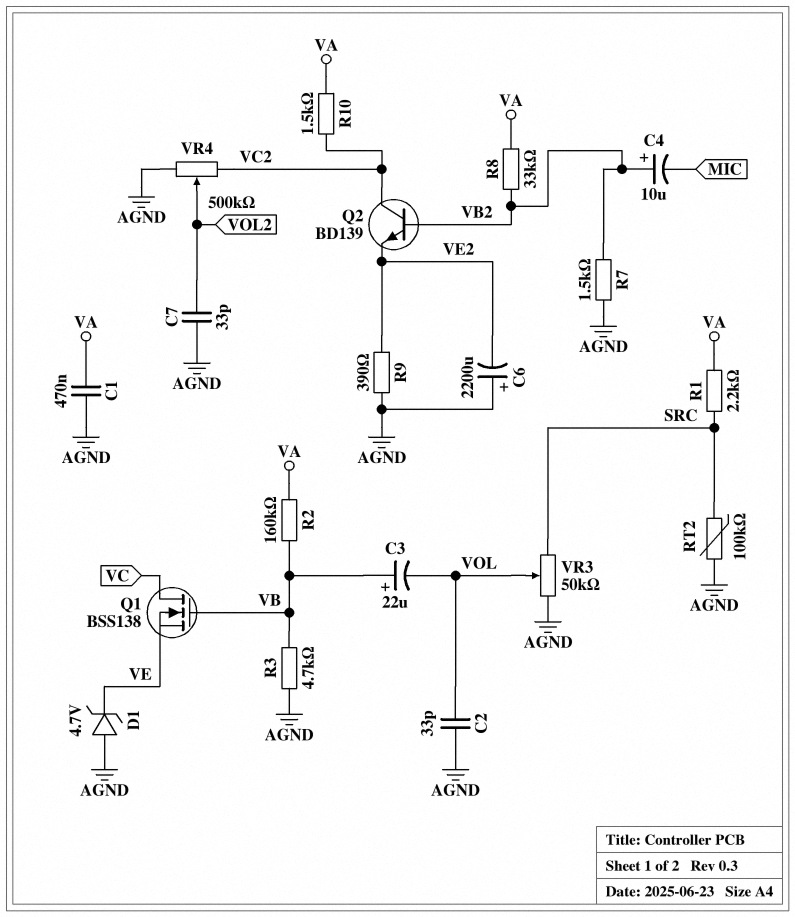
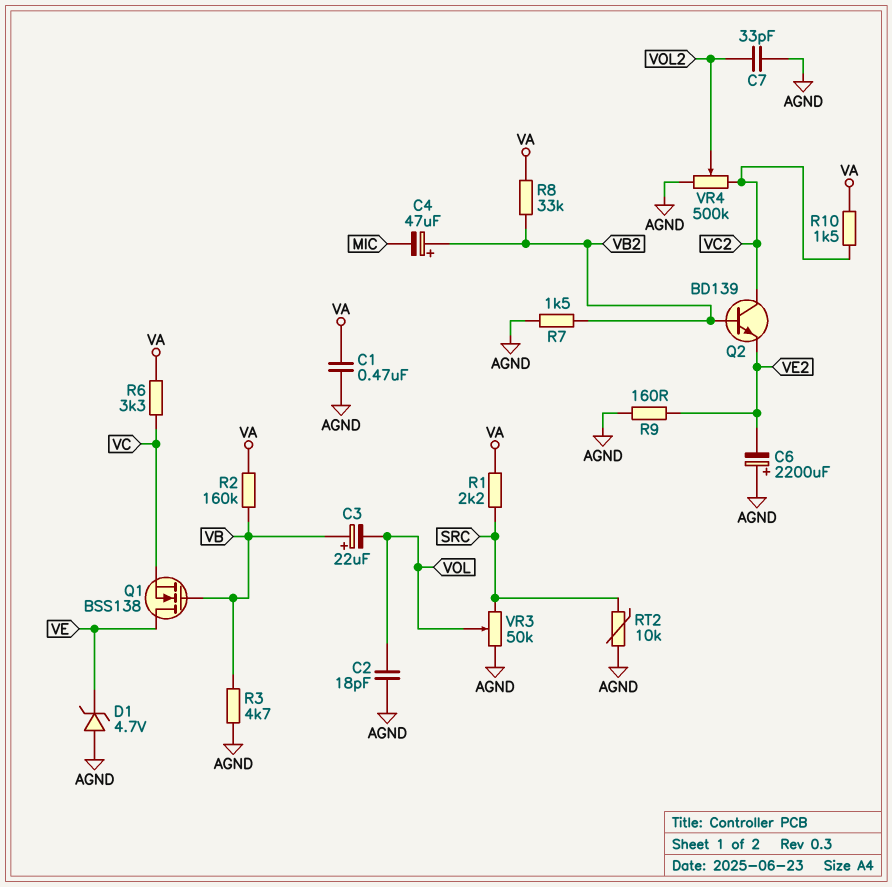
C2: 33pF (AGND, VOL) -> 18pF (AGND, VOL)
C4: 10uF (plus VB2, minus MIC) -> 47uF (plus VB2, minus MIC)
Q1: NMOS BSS138 (G VB, D VC, S VE) -> NMOS BSS138 (G VB, D VE, S VC)
R6: none -> 3.3k (VA, VC)
R9: 390 (AGND, VE2) -> 160 (AGND, VE2)
RT2: 100k (AGND, SRC) -> 10k (AGND, SRC)

